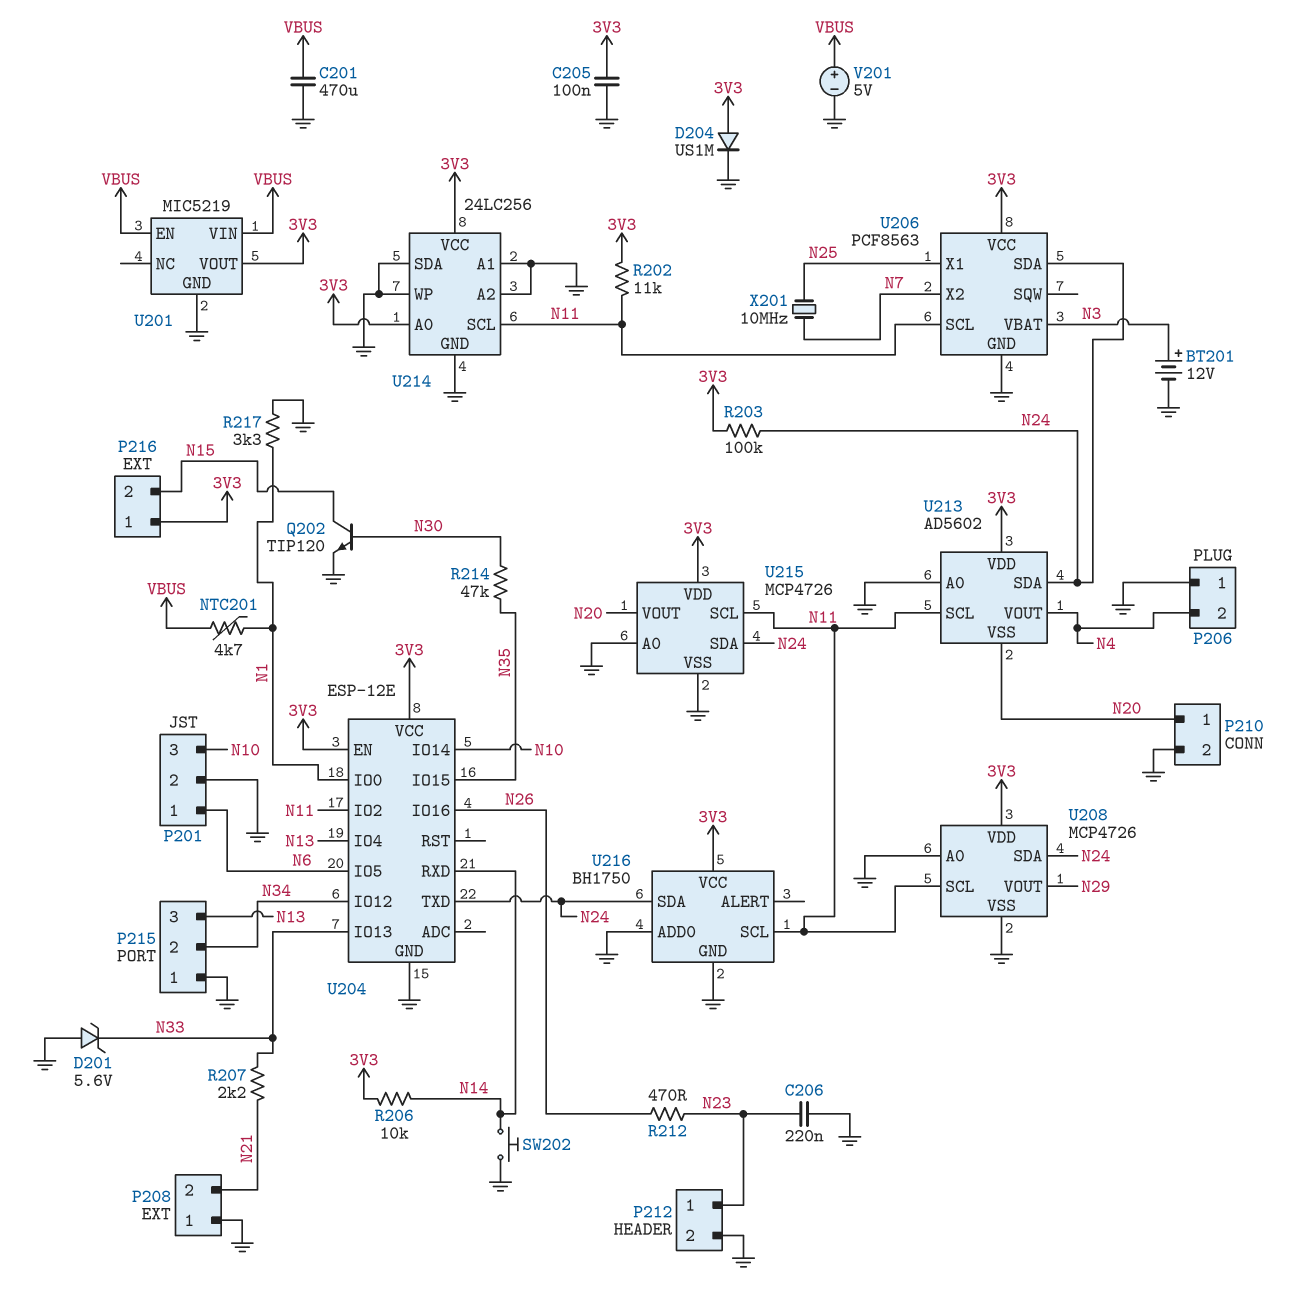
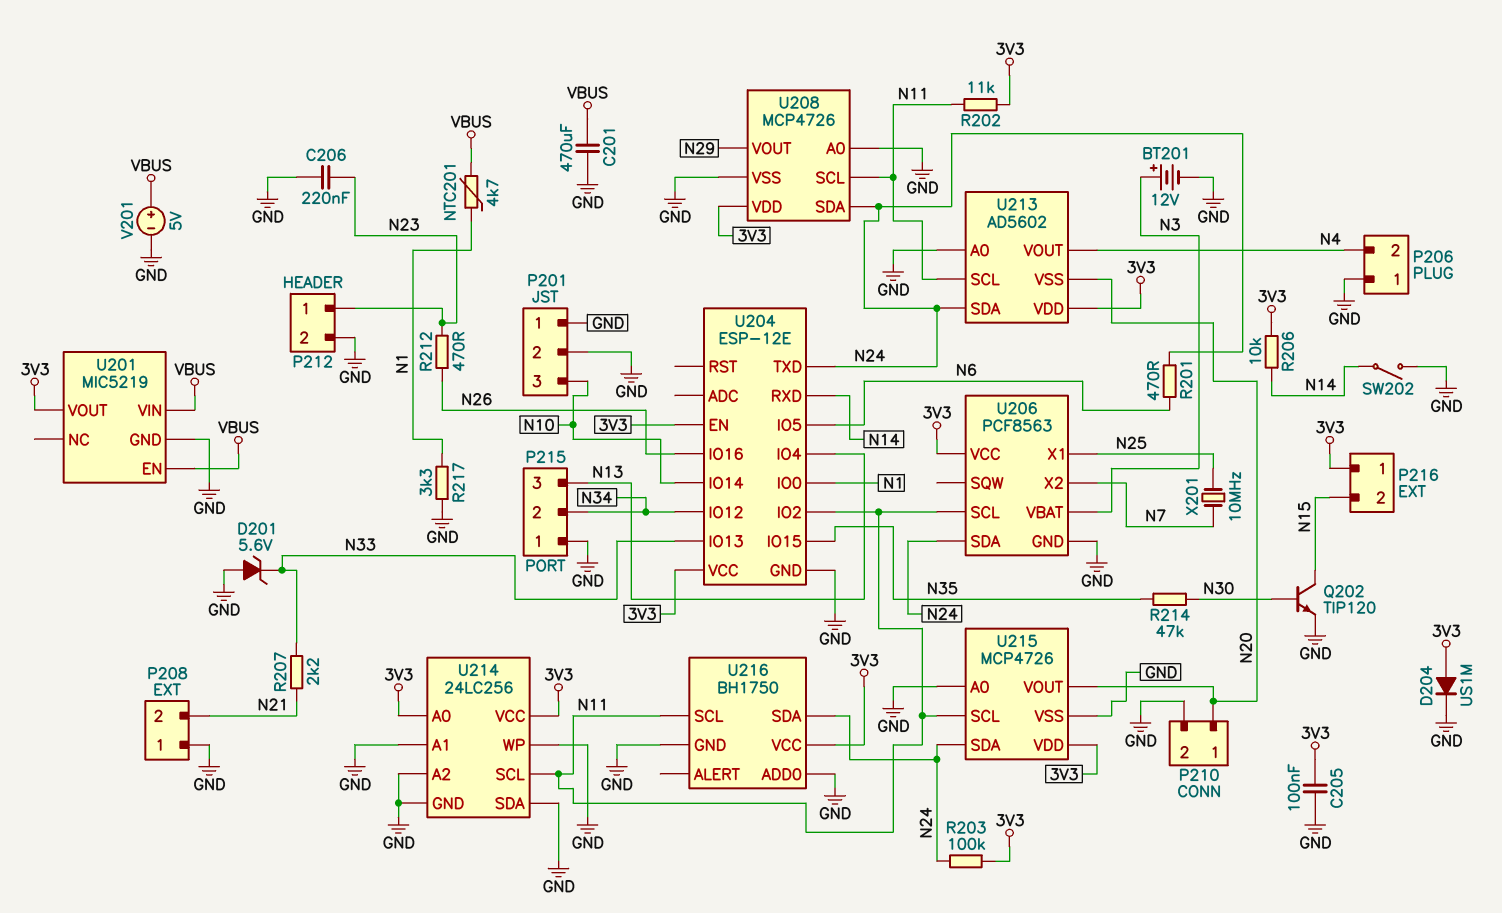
P201 pin 1: N6 -> GND
R201: none -> 470 (N6, N24)
SW202: button (GND, N14) -> switch (GND, N14)

